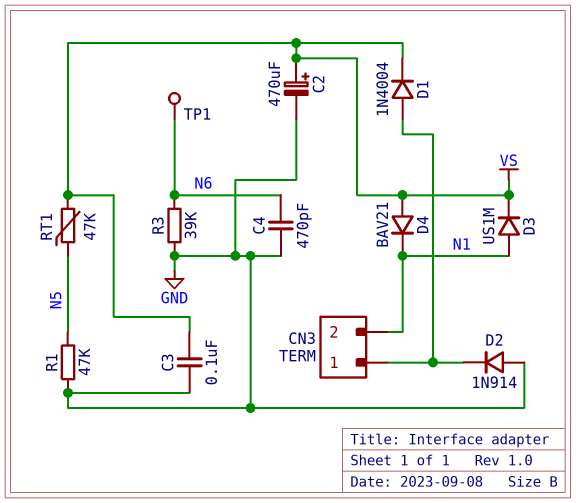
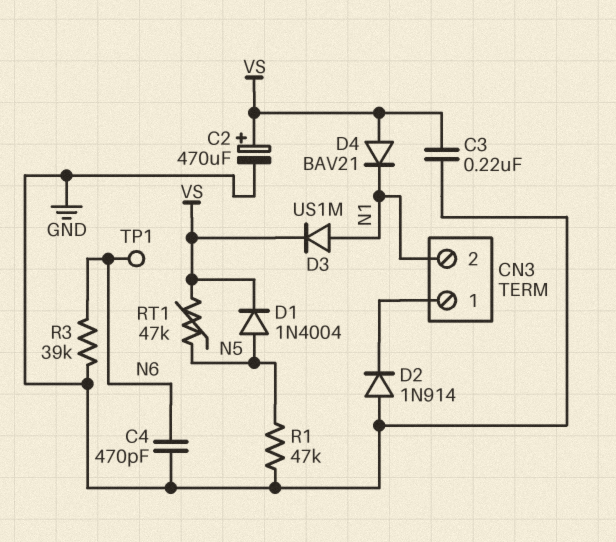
C3: 100nF (GND, VS) -> 220nF (GND, VS)
D1: diode 1N4004 (A CN3/1, K VS) -> diode 1N4004 (A N5, K VS)

